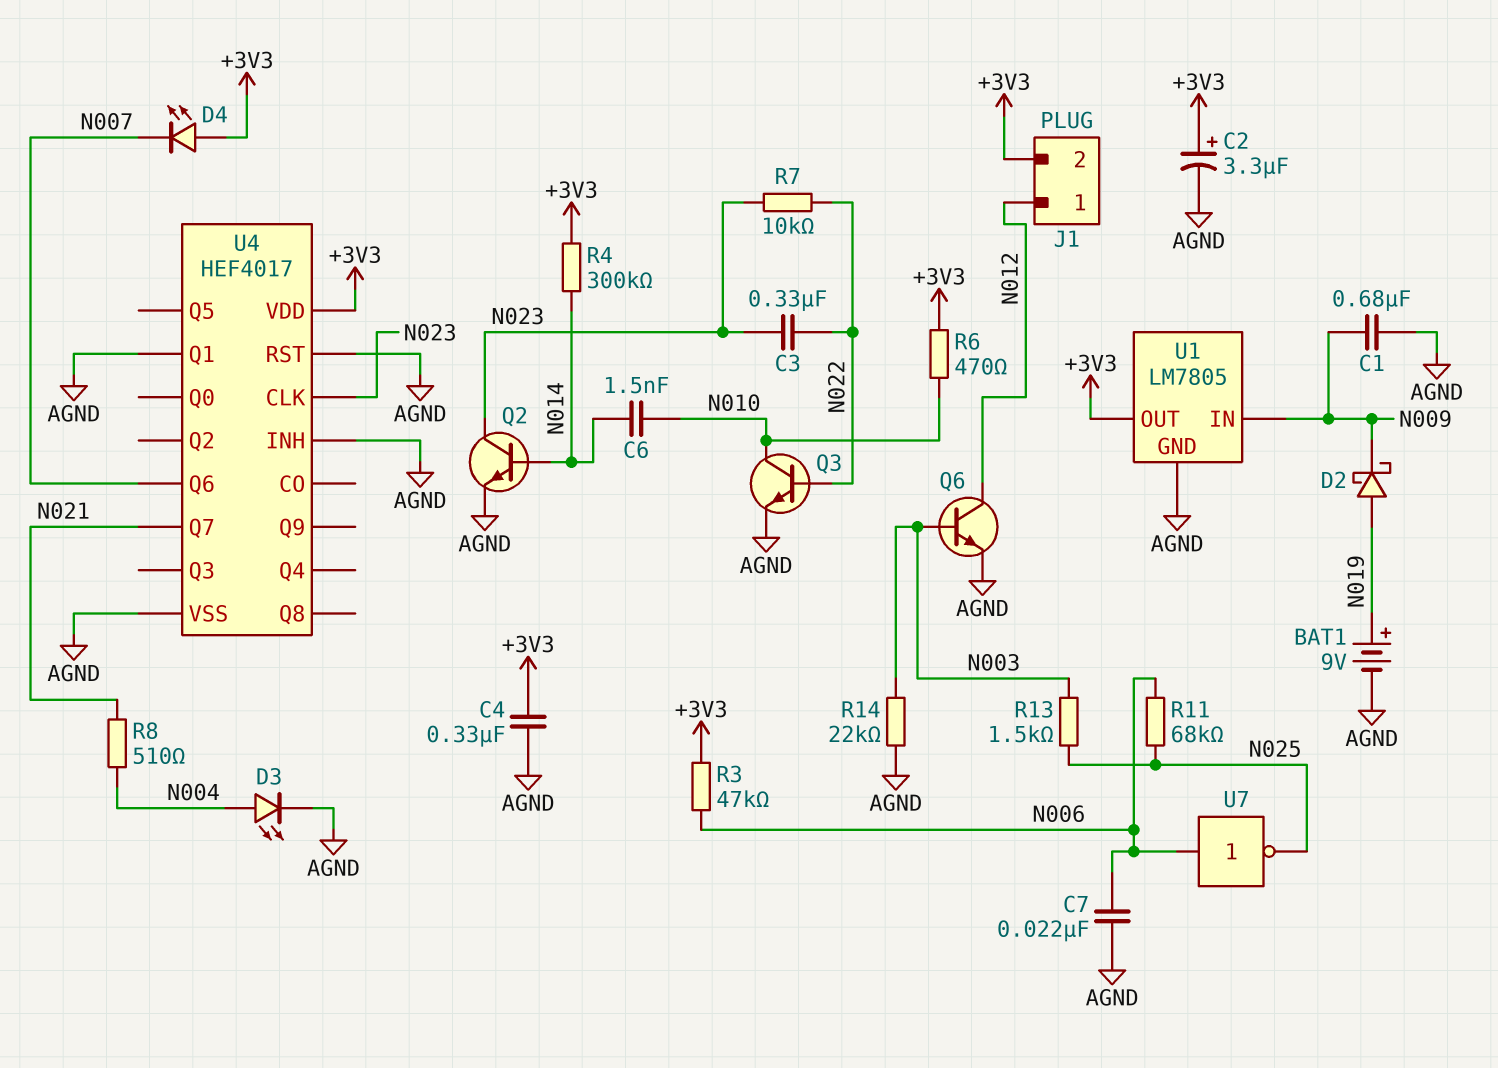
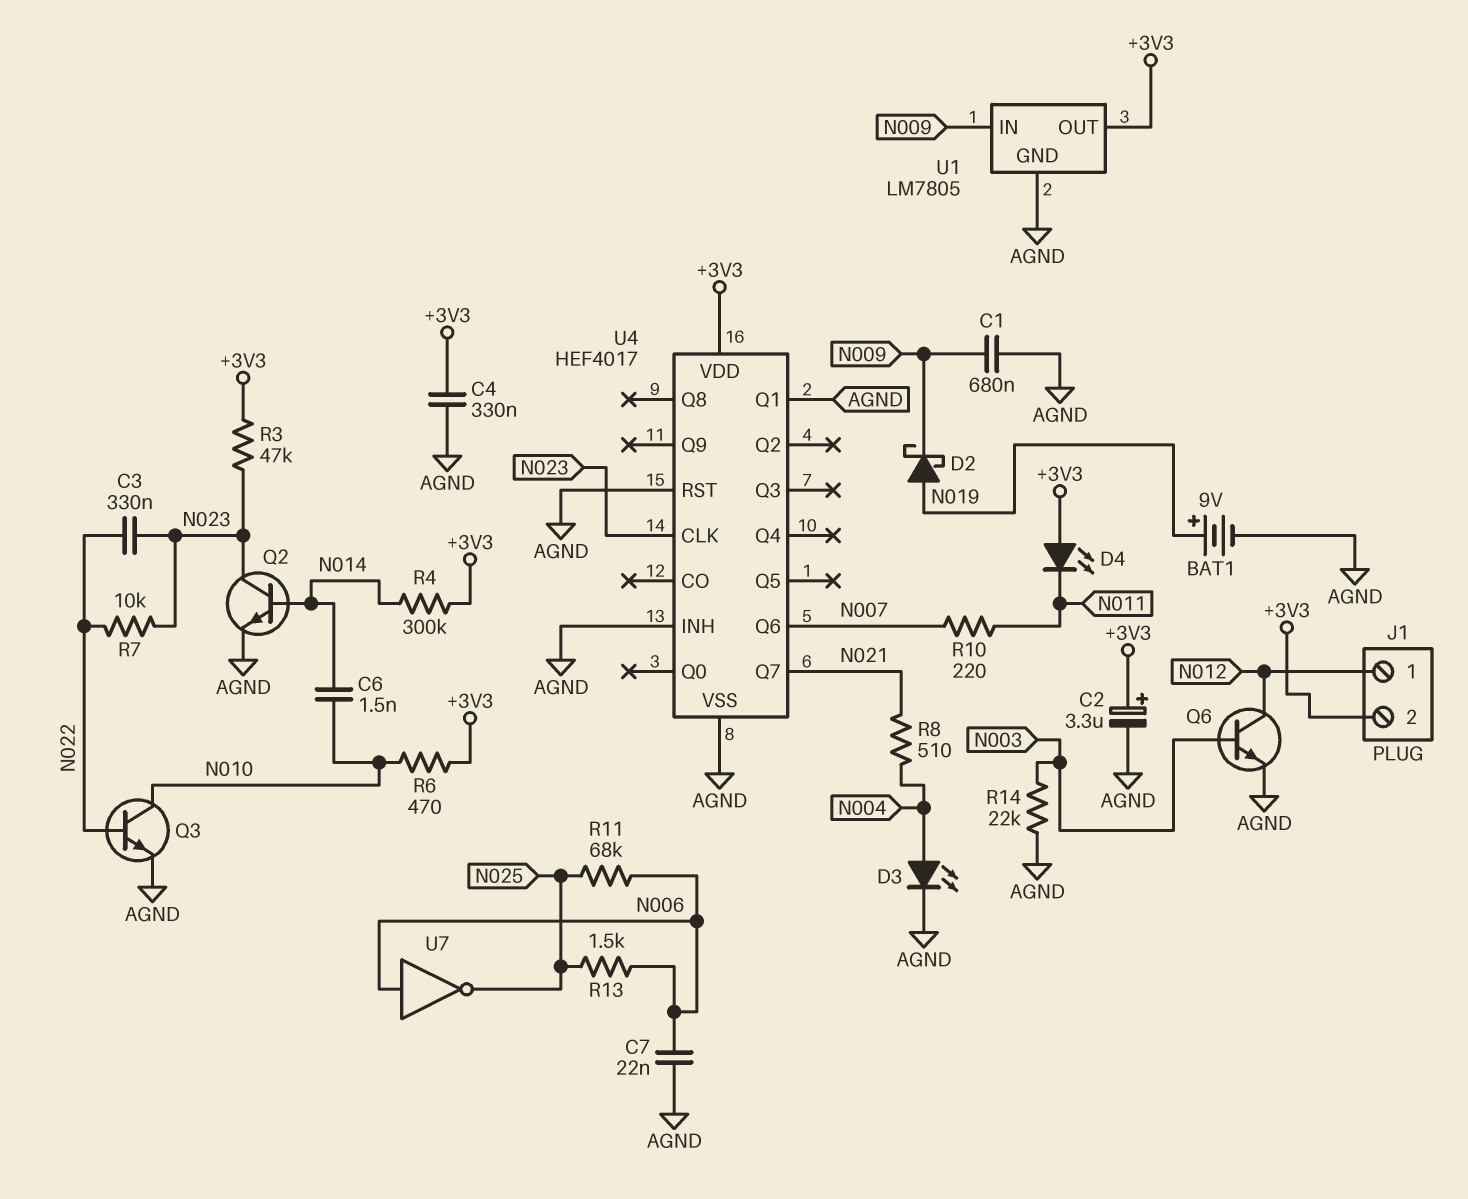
D4: LED (A +3V3, K N007) -> LED (A +3V3, K N011)
R3: 47k (+3V3, N006) -> 47k (+3V3, N023)
R10: none -> 220 (N007, N011)
R13: 1.5k (N003, N025) -> 1.5k (N006, N025)

